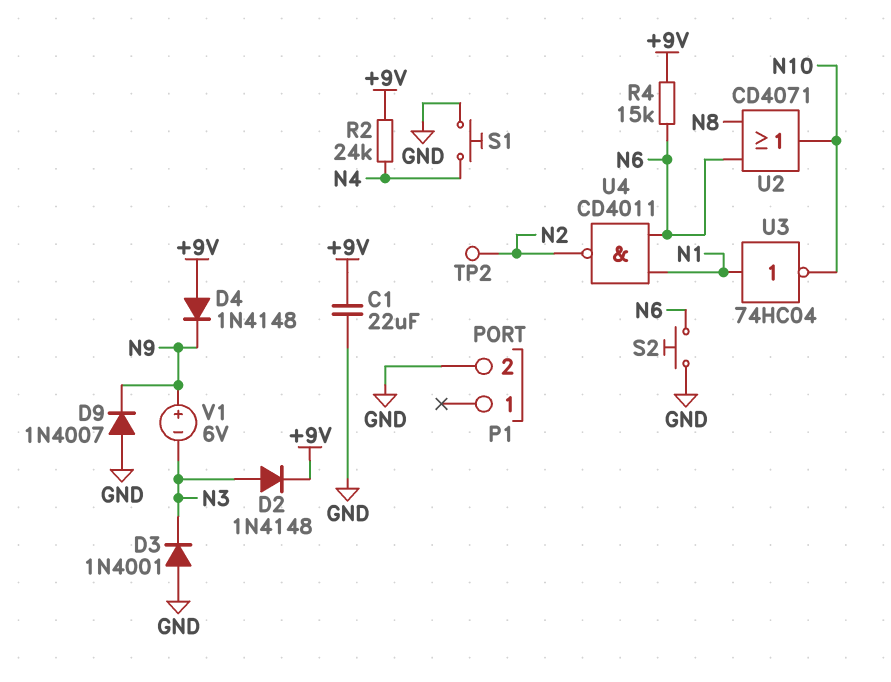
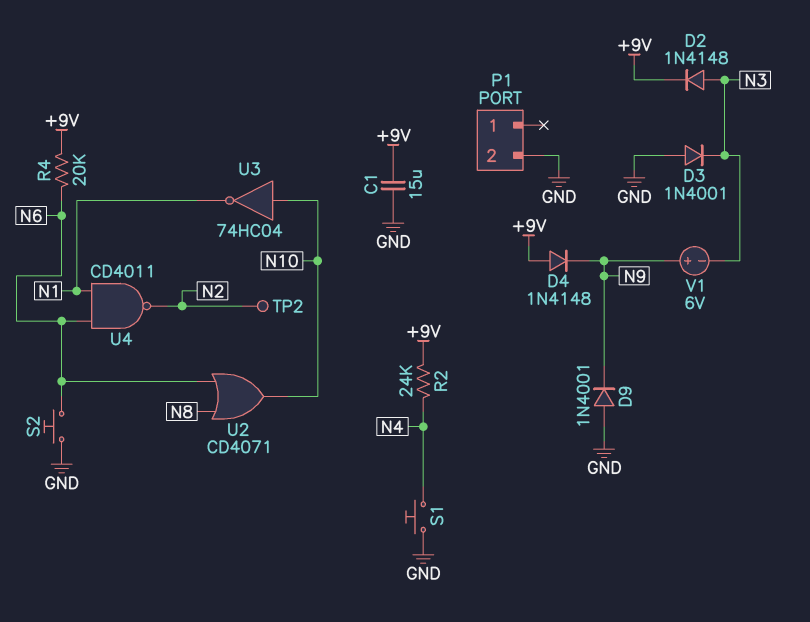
C1: 22uF (+9V, GND) -> 15uF (+9V, GND)
D9: diode 1N4007 (A GND, K N9) -> diode 1N4001 (A GND, K N9)
R4: 15k (+9V, N6) -> 20k (+9V, N6)
U3: NOT 74HC04 (in N1, out N10) -> NOT 74HC04 (in N10, out N1)

